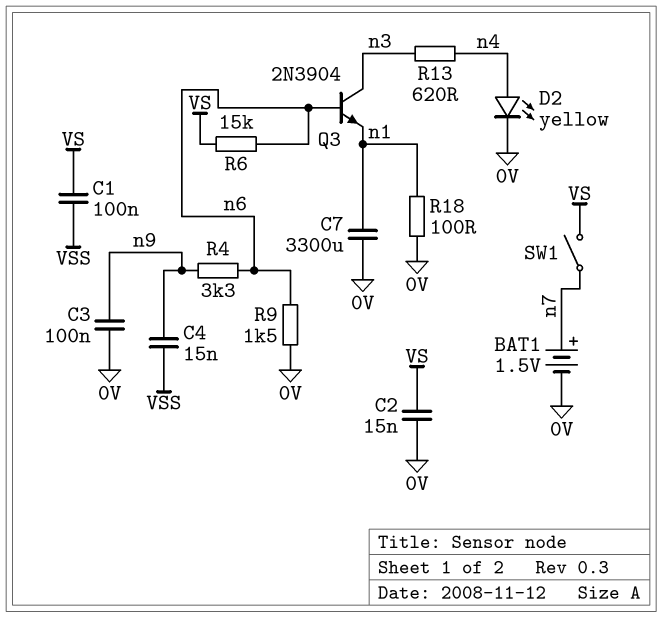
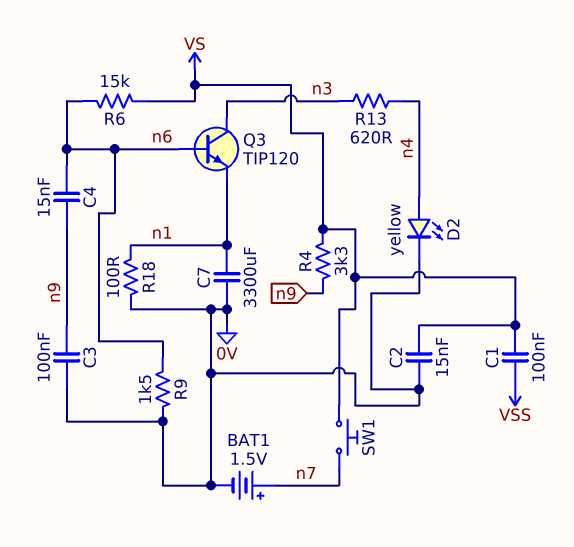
C4: 15nF (VSS, n9) -> 15nF (n6, n9)
Q3: NPN 2N3904 (B n6, C n3, E n1) -> NPN TIP120 (B n6, C n3, E n1)
R4: 3.3k (n6, n9) -> 3.3k (VS, n9)
SW1: switch (VS, n7) -> button (VS, n7)

